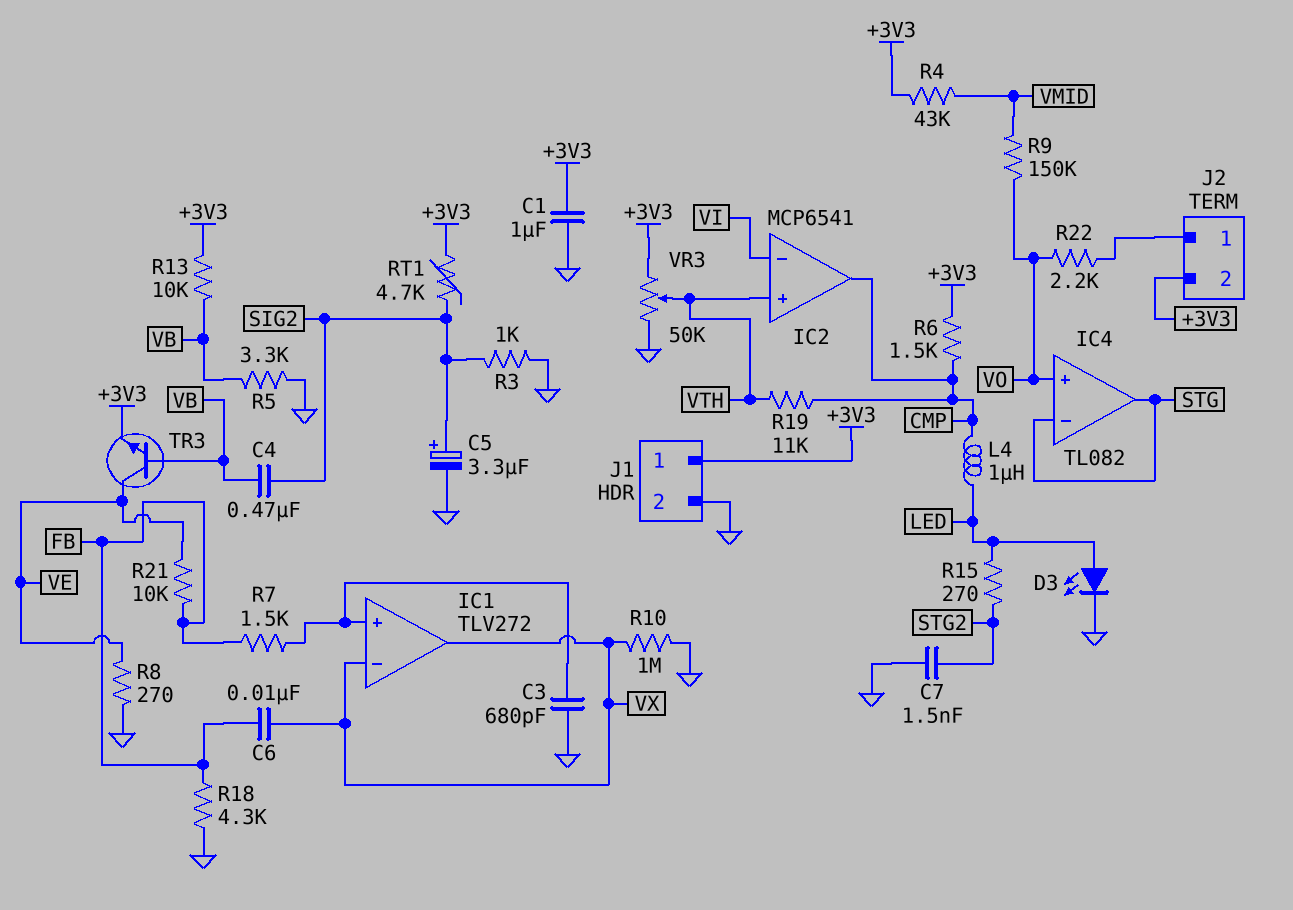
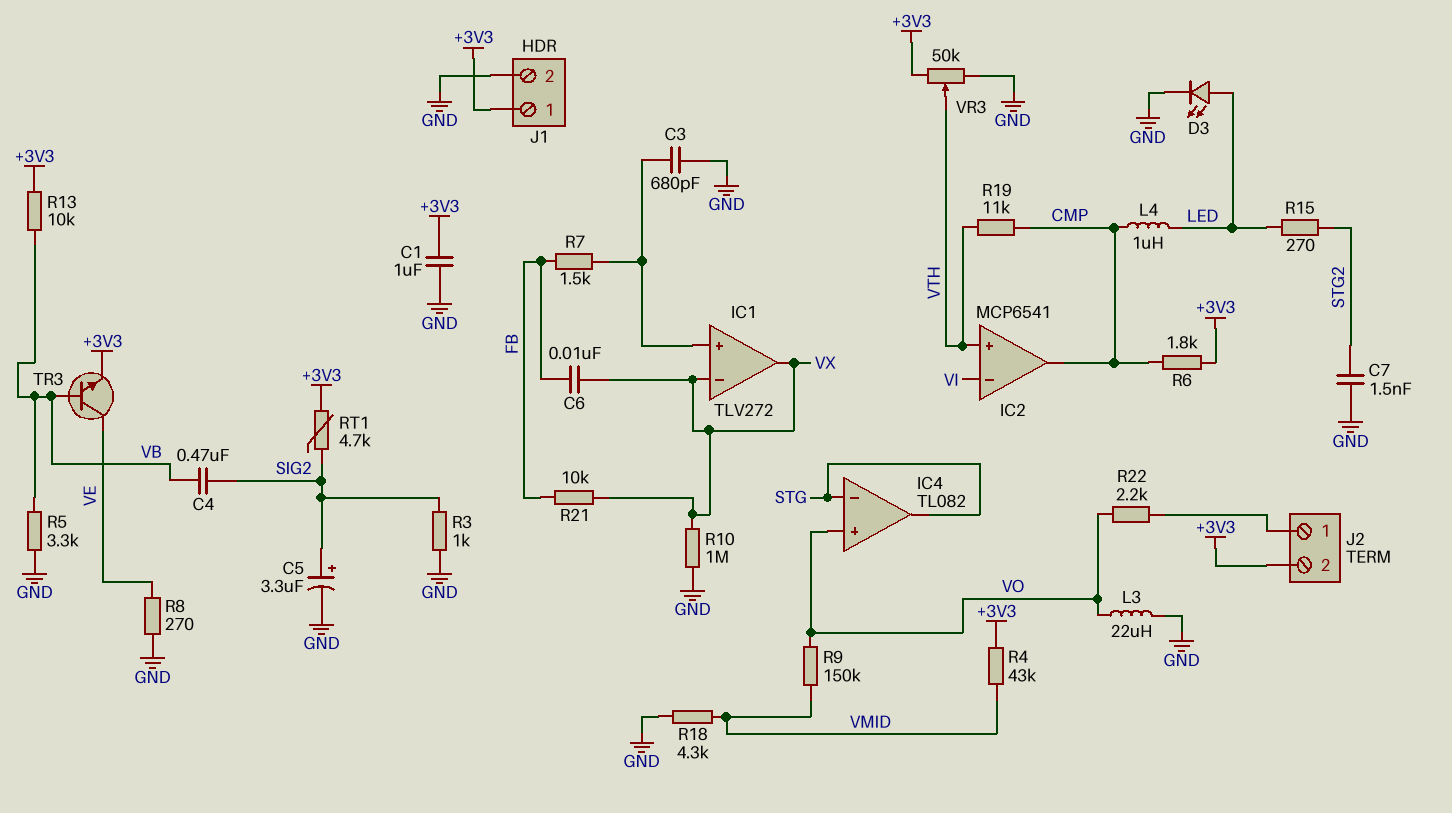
L3: none -> 22uH (GND, VO)
R6: 1.5k (+3V3, CMP) -> 1.8k (+3V3, CMP)
R18: 4.3k (FB, GND) -> 4.3k (GND, VMID)
R21: 10k (FB, VE) -> 10k (FB, VX)

